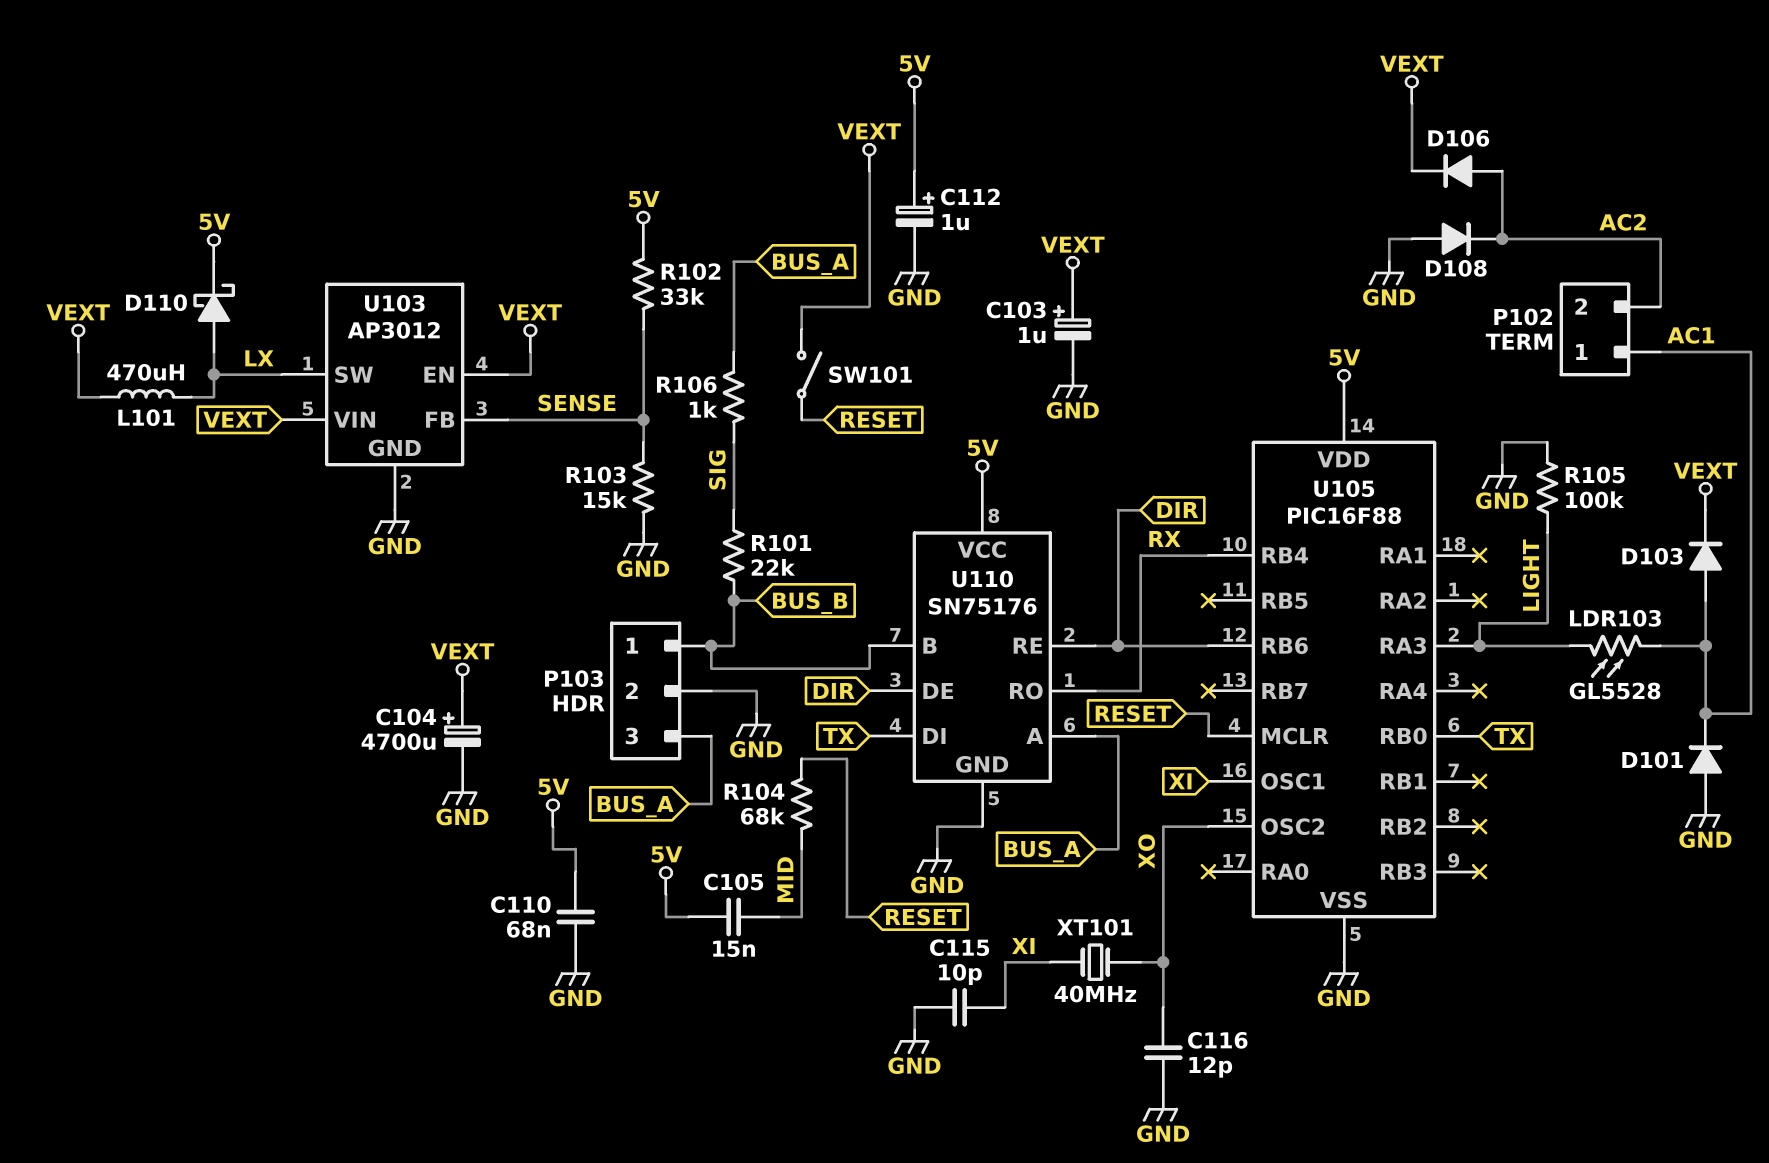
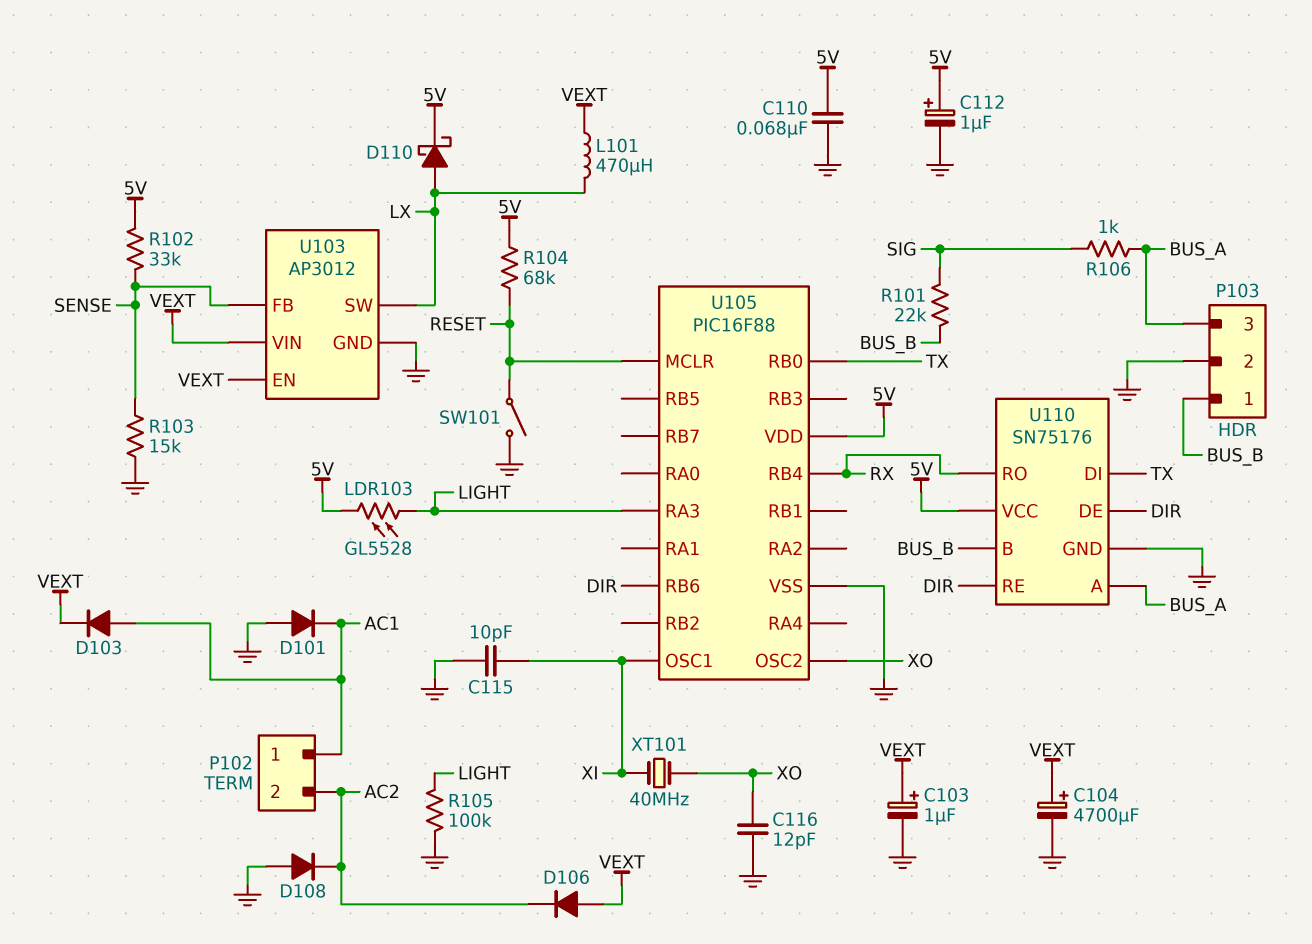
C105: 15nF (5V, MID) -> none
D106: diode (A AC2, K VEXT) -> diode (A VEXT, K AC2)
LDR103: GL5528 (AC1, LIGHT) -> GL5528 (5V, LIGHT)
R104: 68k (MID, RESET) -> 68k (5V, RESET)
SW101: switch (RESET, VEXT) -> switch (GND, RESET)

